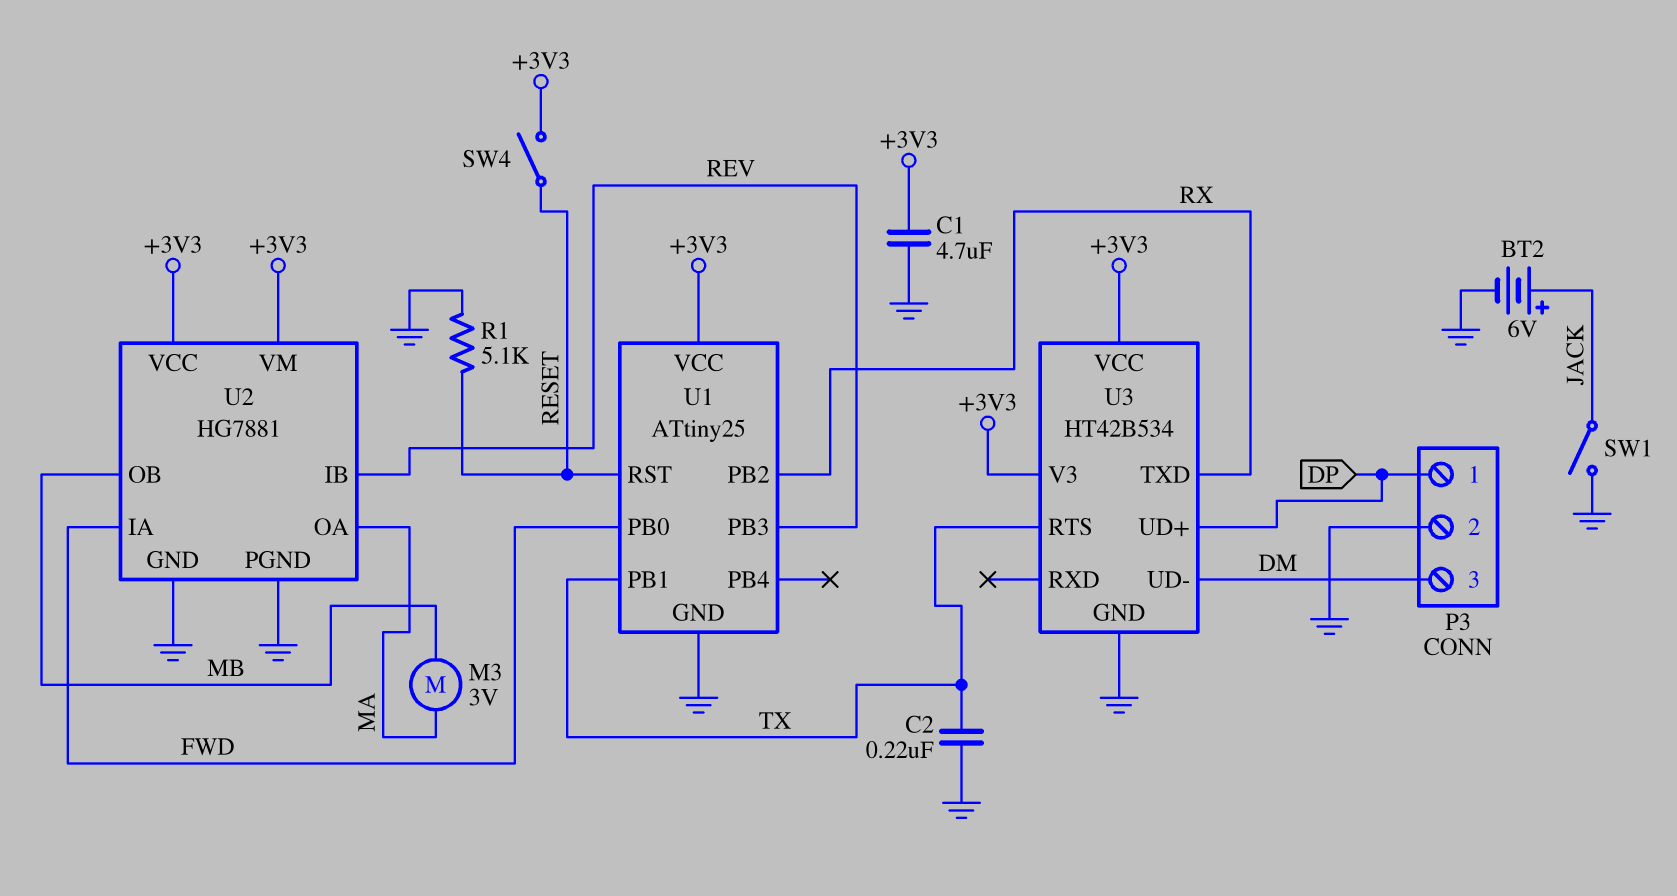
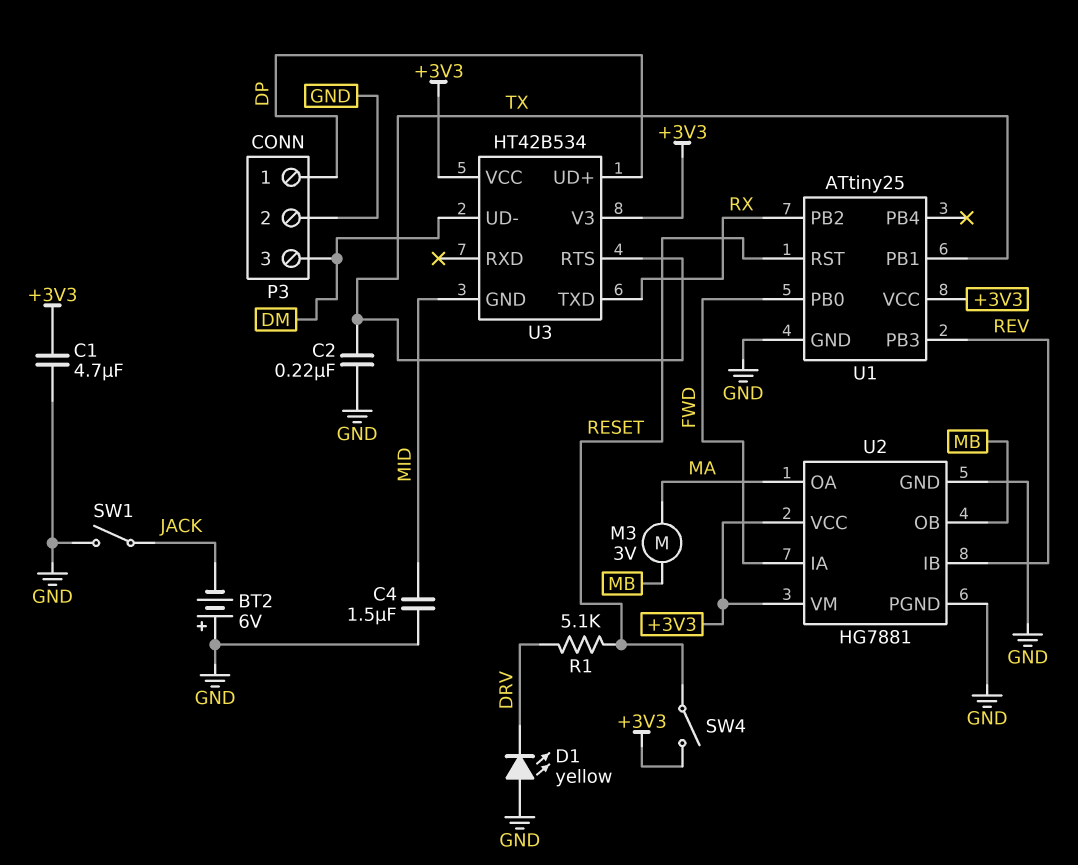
BT2: 6V (plus JACK, minus GND) -> 6V (plus GND, minus JACK)
C4: none -> 1.5uF (GND, MID)
D1: none -> LED yellow (A GND, K DRV)
R1: 5.1k (GND, RESET) -> 5.1k (DRV, RESET)
U3 pin GND: GND -> MID

